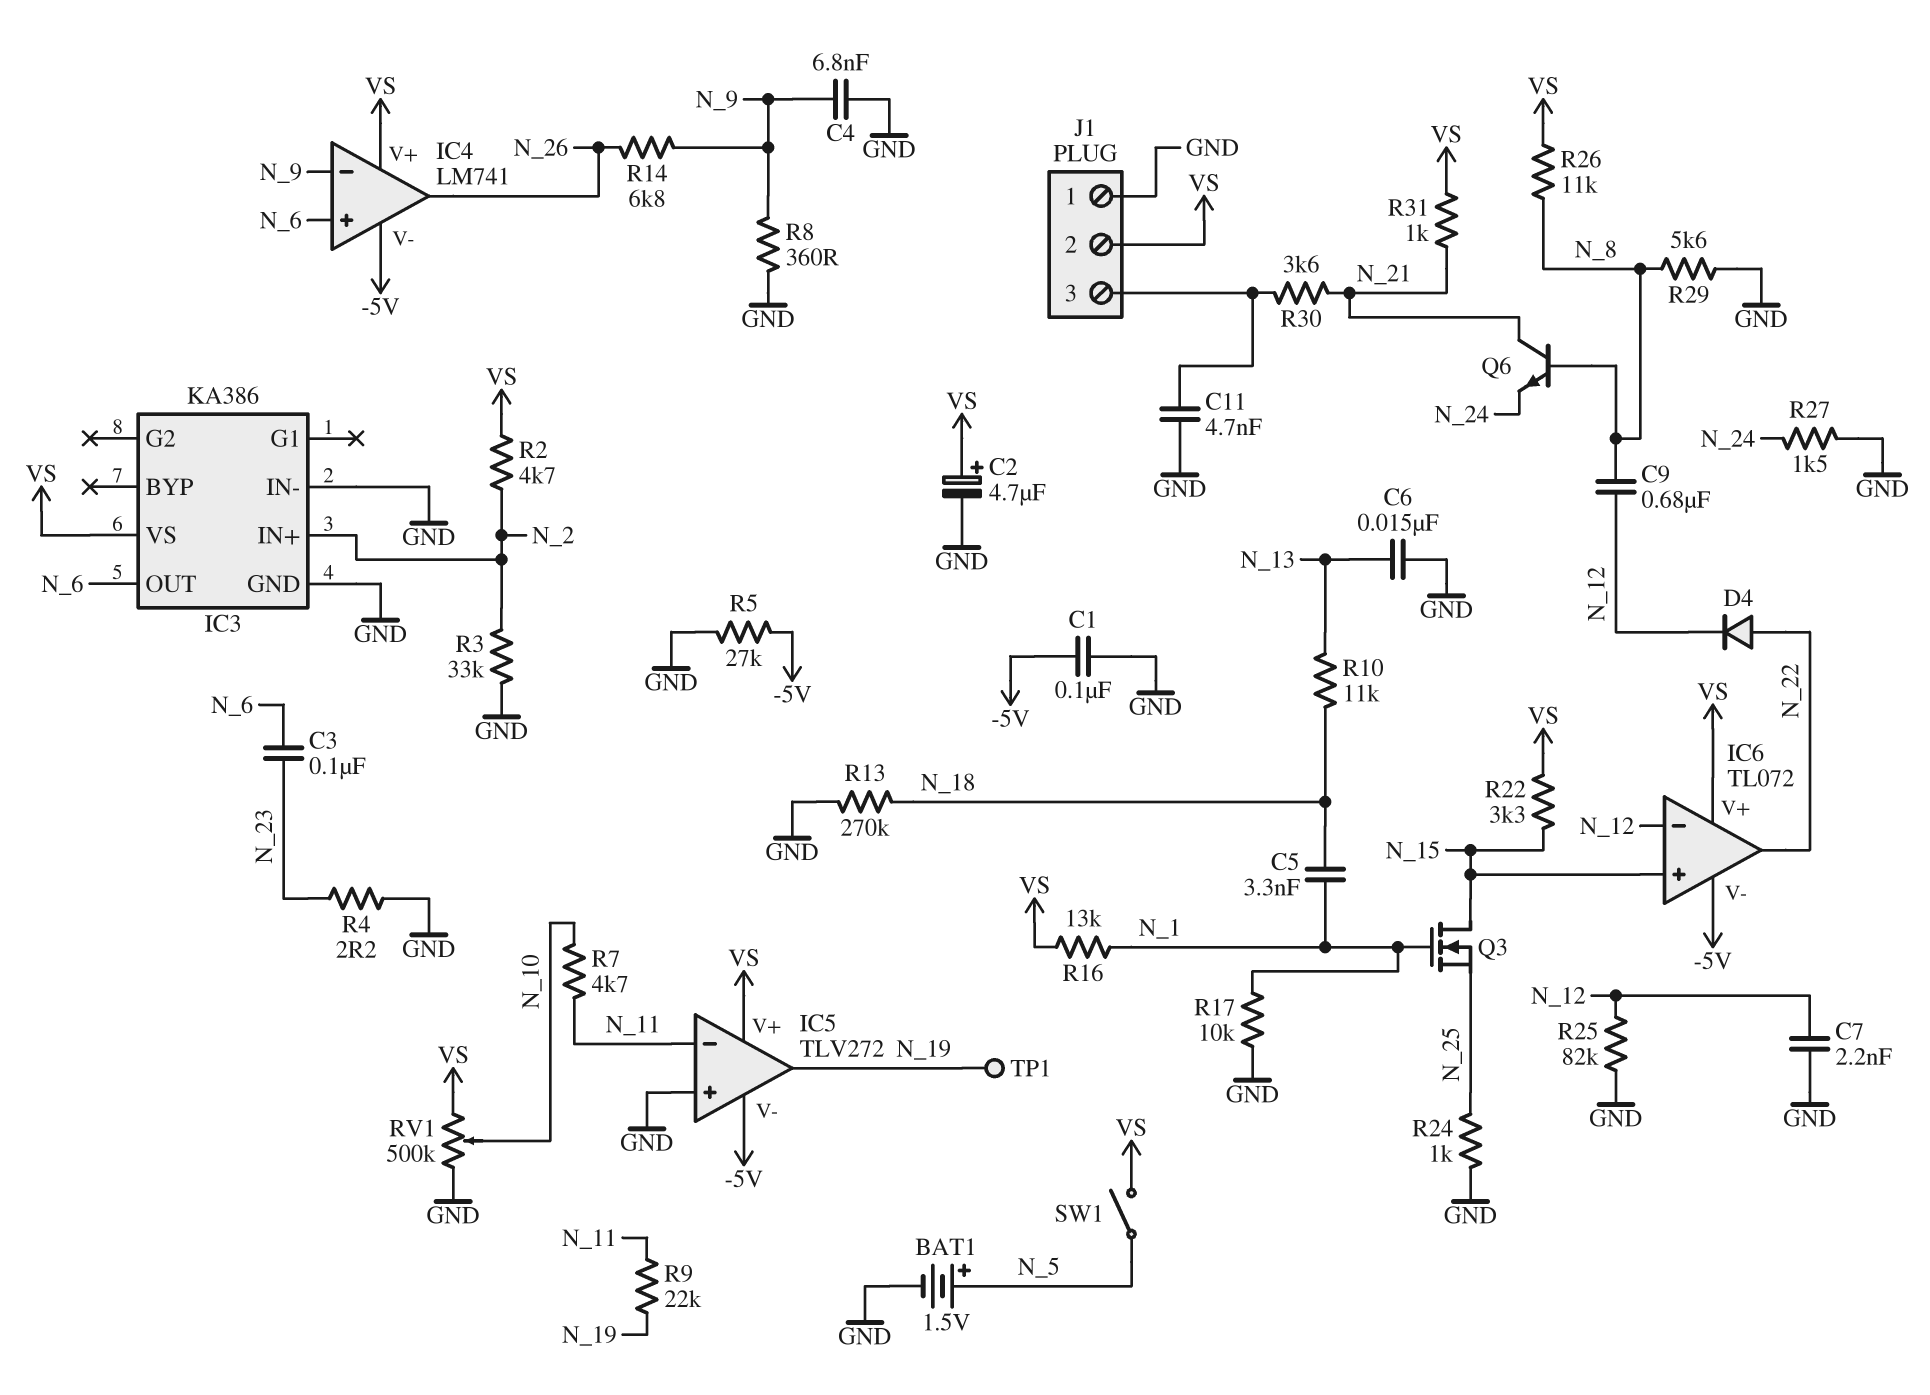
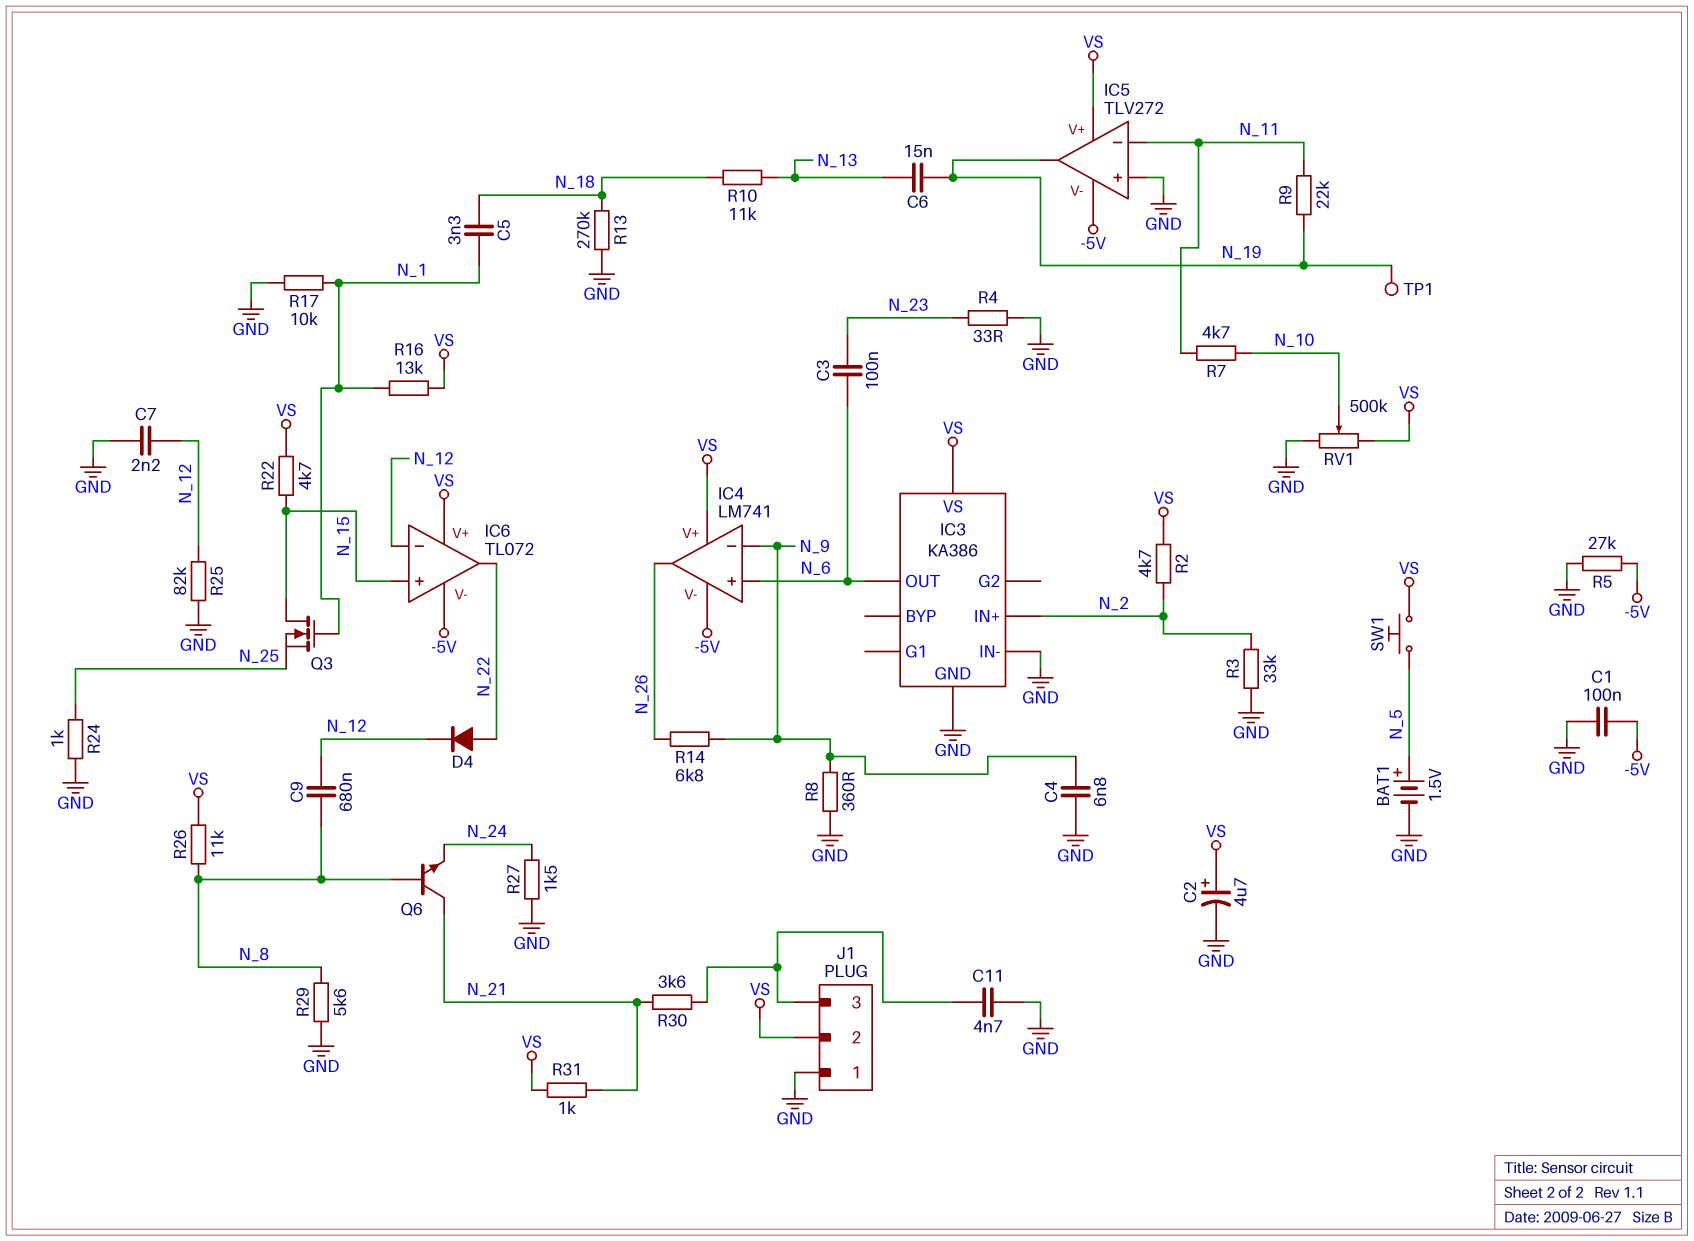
C6: 15nF (GND, N_13) -> 15nF (N_13, N_19)
R4: 2.2 (GND, N_23) -> 33 (GND, N_23)
R22: 3.3k (N_15, VS) -> 4.7k (N_15, VS)
SW1: switch (N_5, VS) -> button (N_5, VS)

